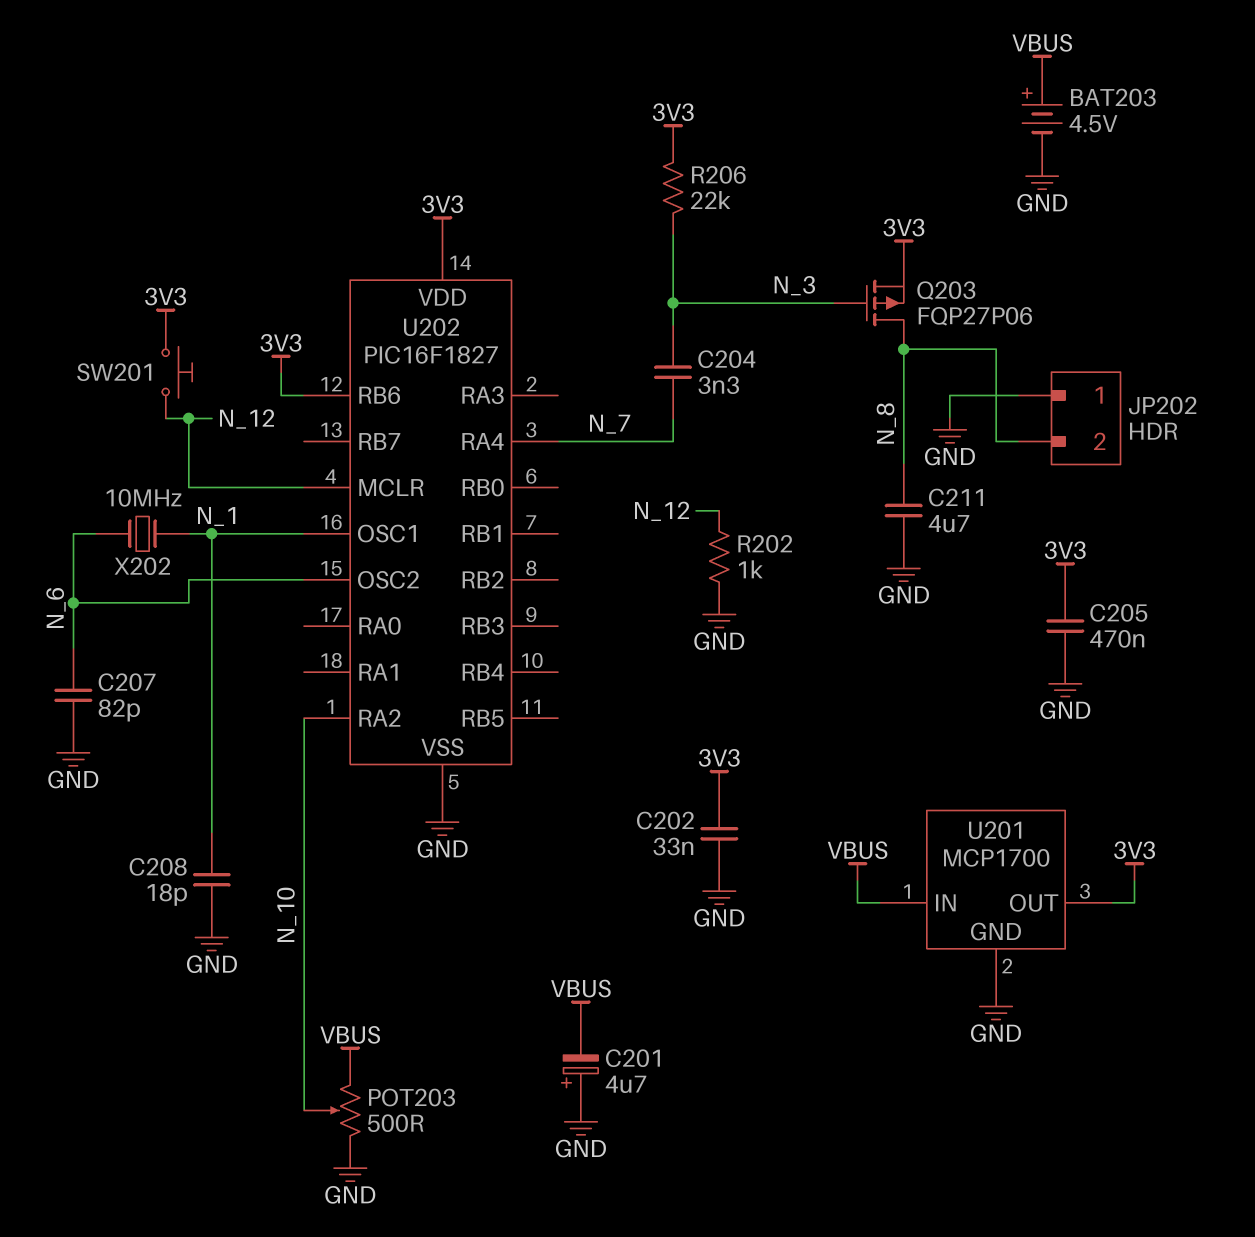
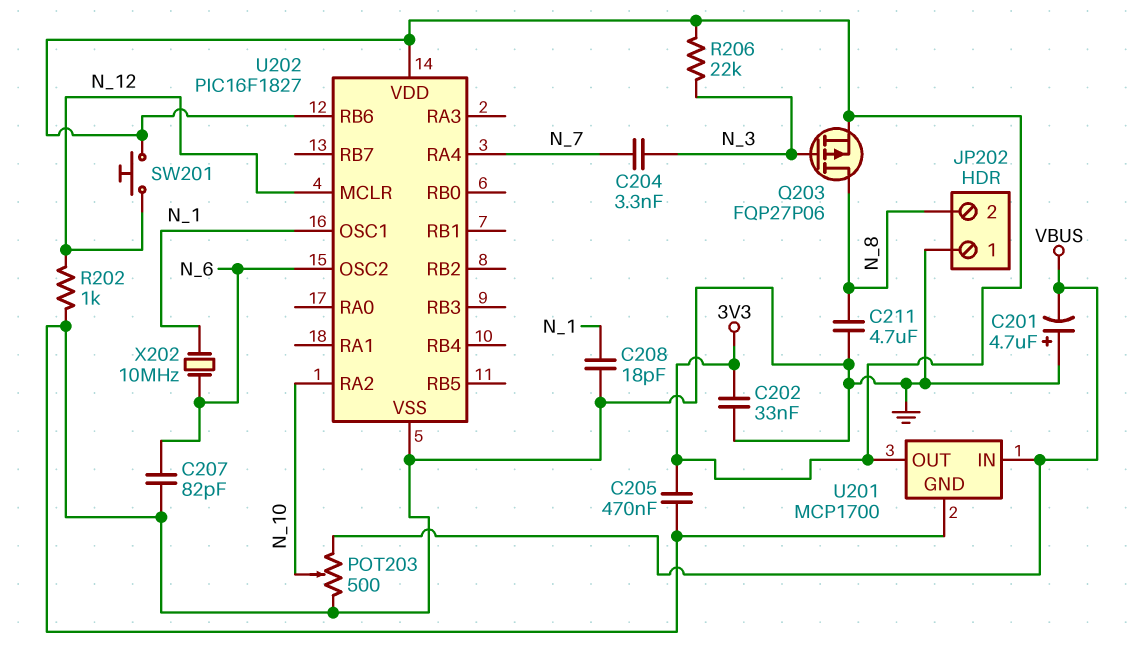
BAT203: 4.5V (plus VBUS, minus GND) -> none

